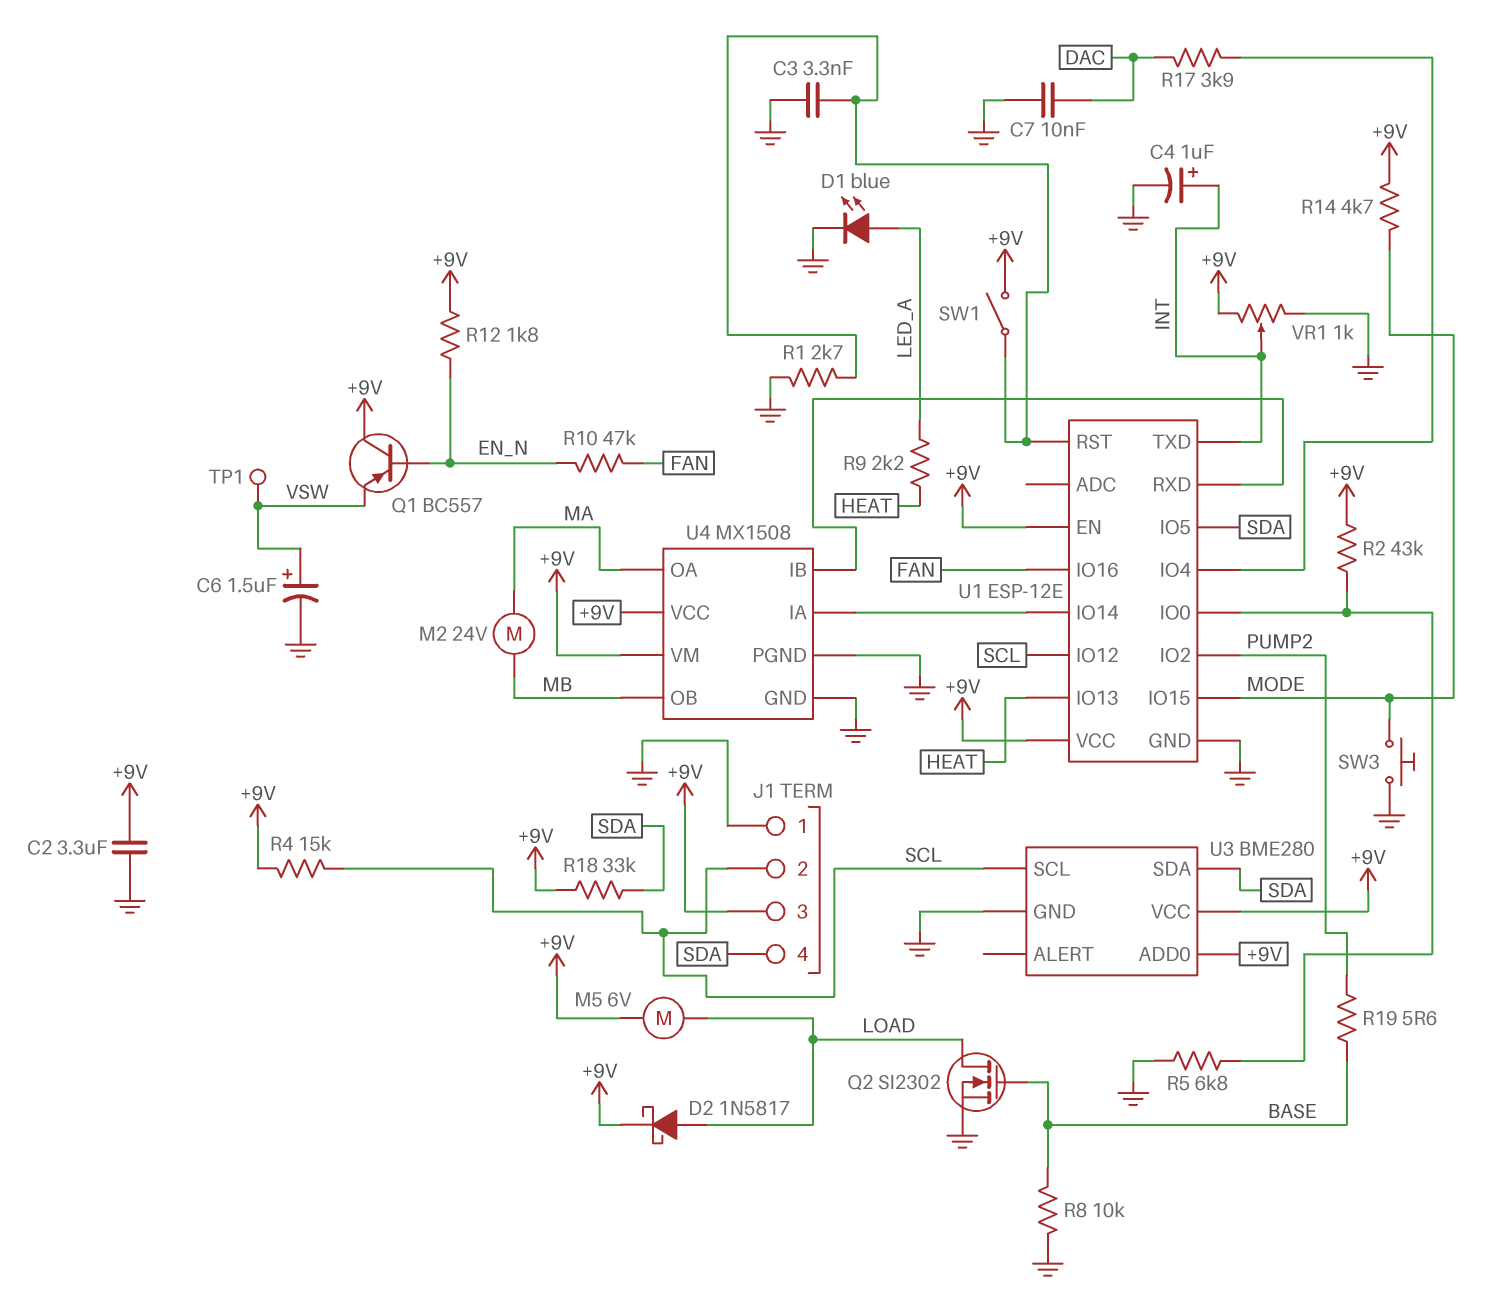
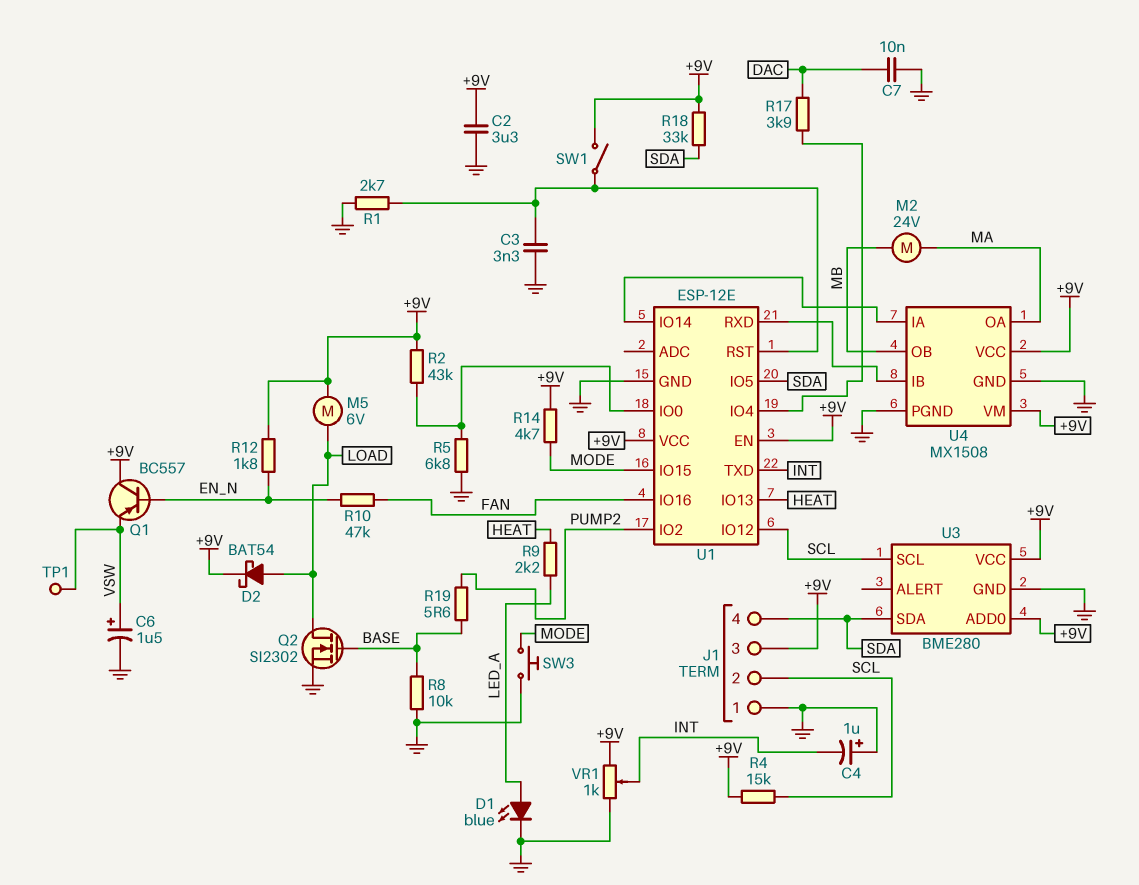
C4: 1uF (plus INT, minus GND) -> 1uF (plus GND, minus INT)
D2: schottky 1N5817 (A LOAD, K +9V) -> schottky BAT54 (A LOAD, K +9V)

